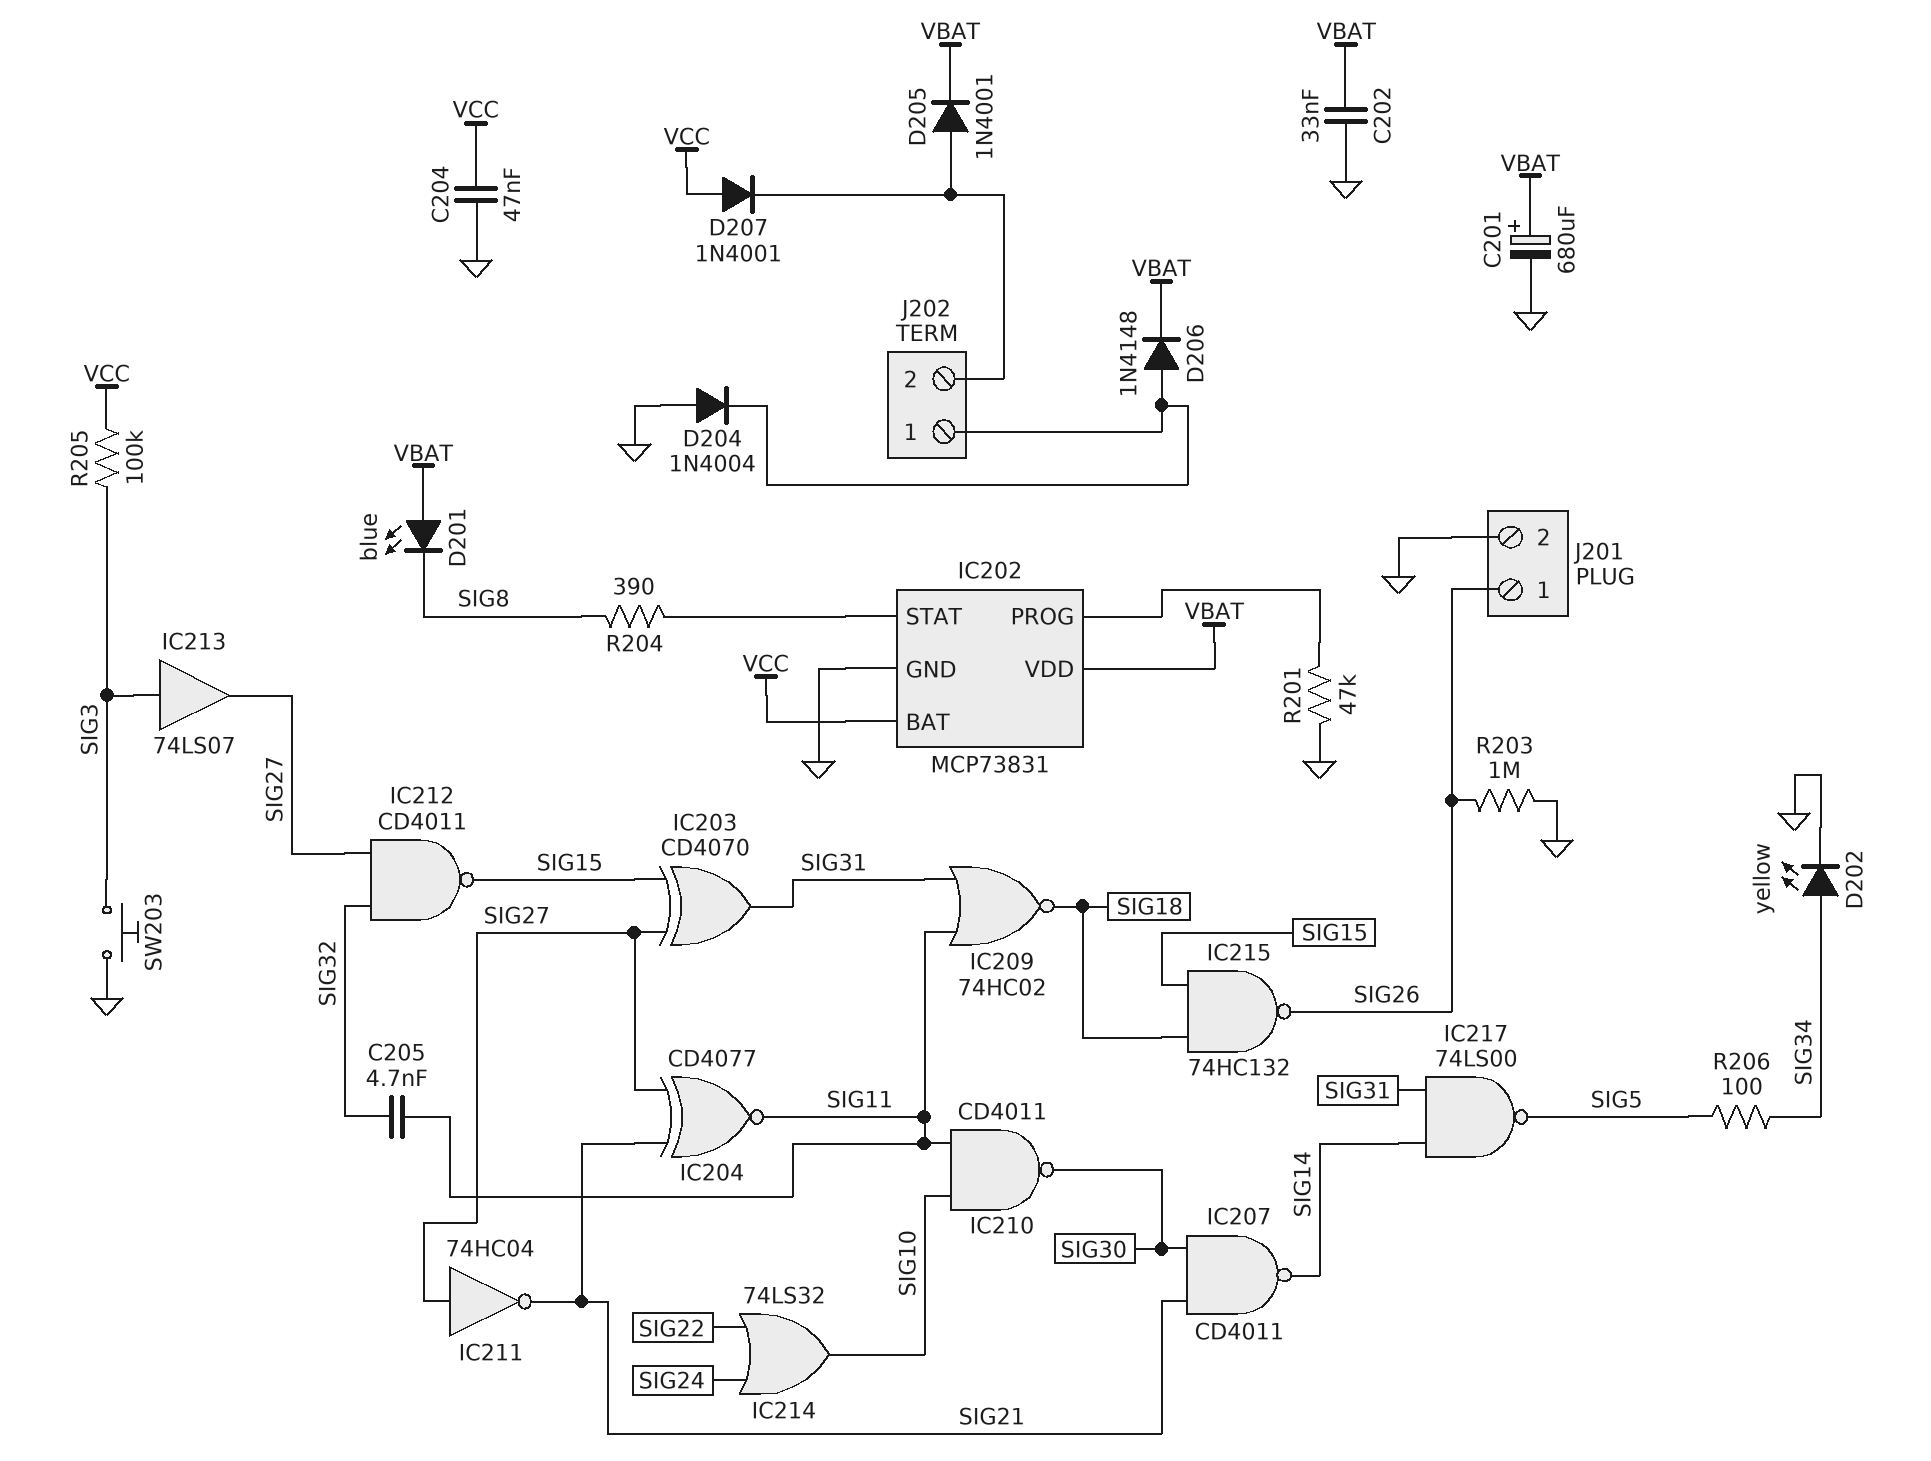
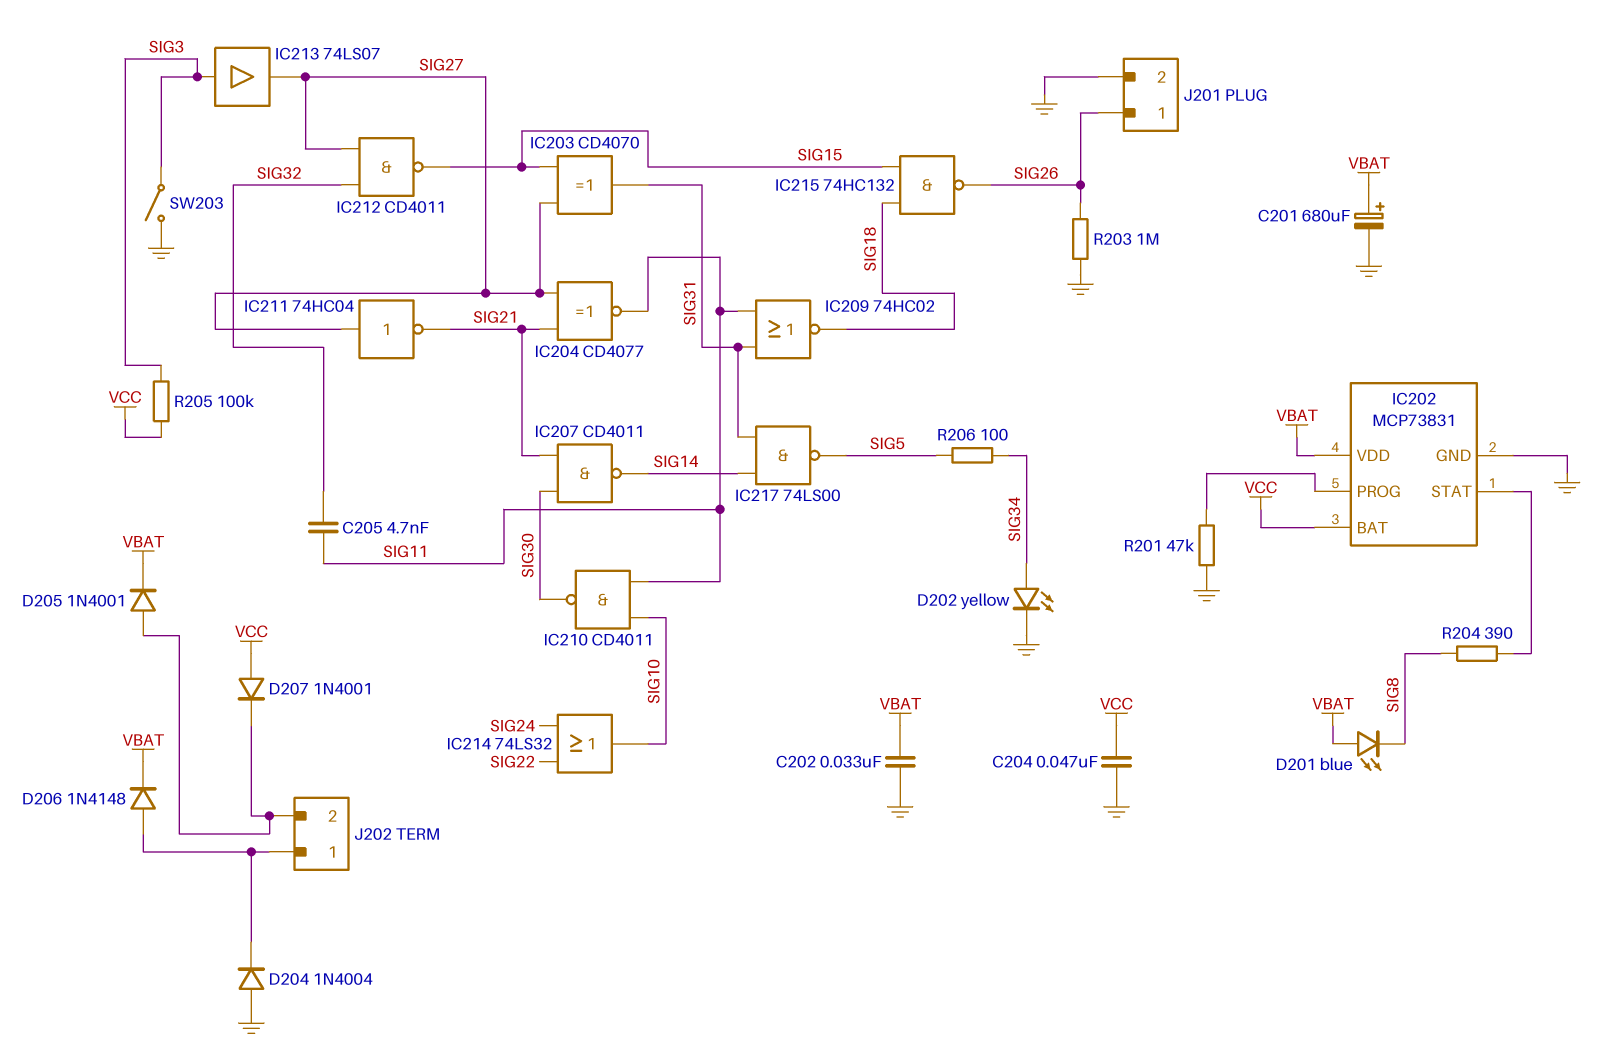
SW203: button (GND, SIG3) -> switch (GND, SIG3)

